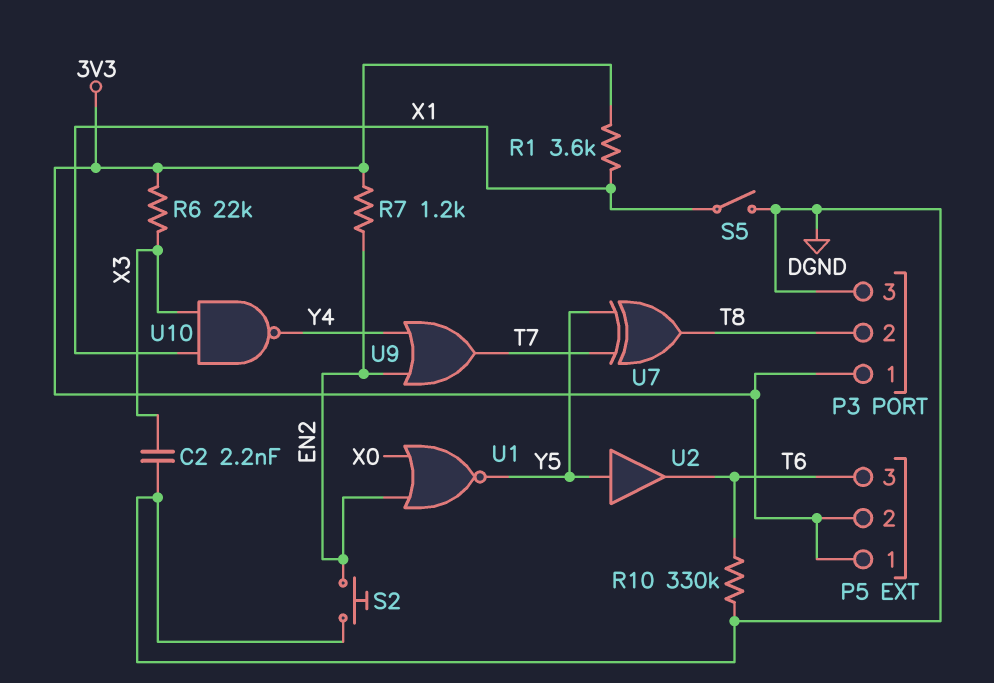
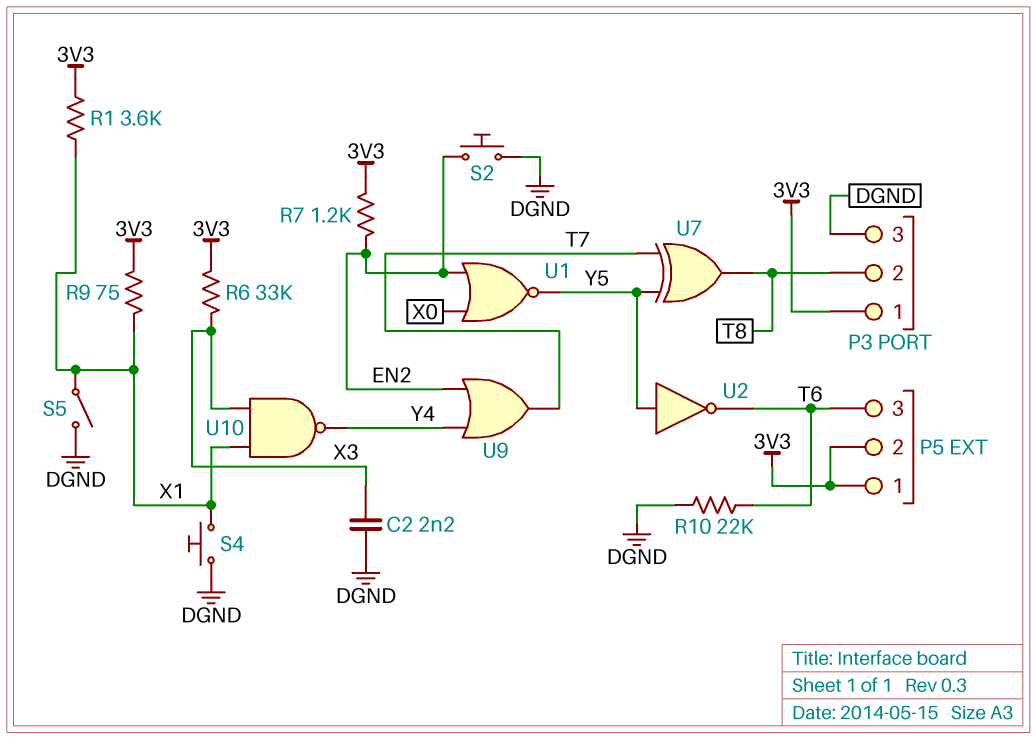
R6: 22k (3V3, X3) -> 33k (3V3, X3)
R9: none -> 75 (3V3, X1)
R10: 330k (DGND, T6) -> 22k (DGND, T6)
S4: none -> button (DGND, X1)
U2: buffer (in Y5, out T6) -> NOT (in Y5, out T6)

